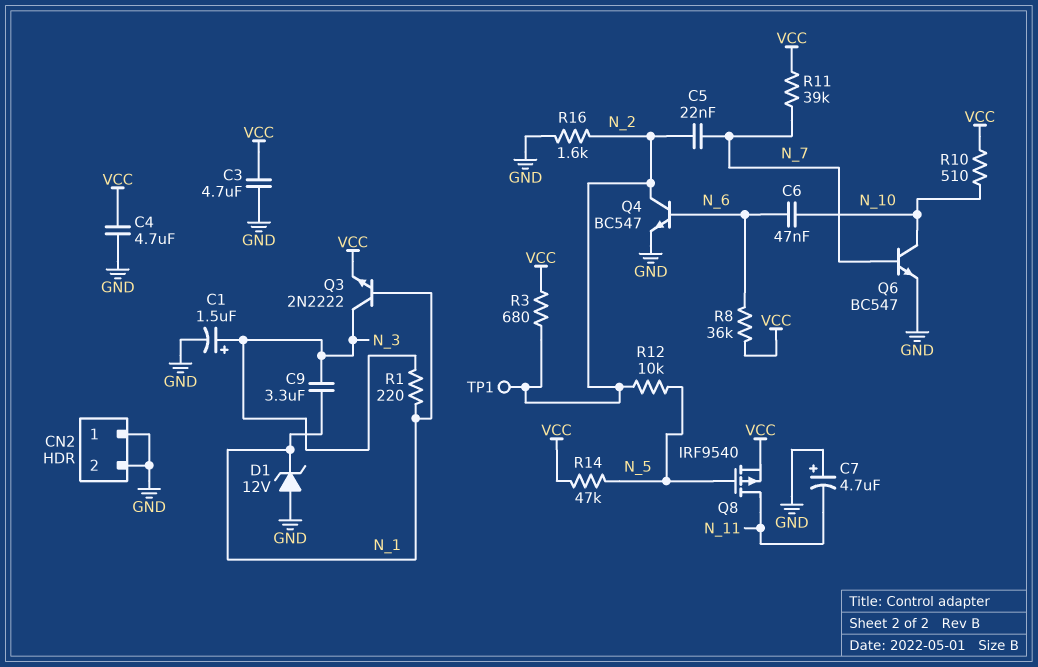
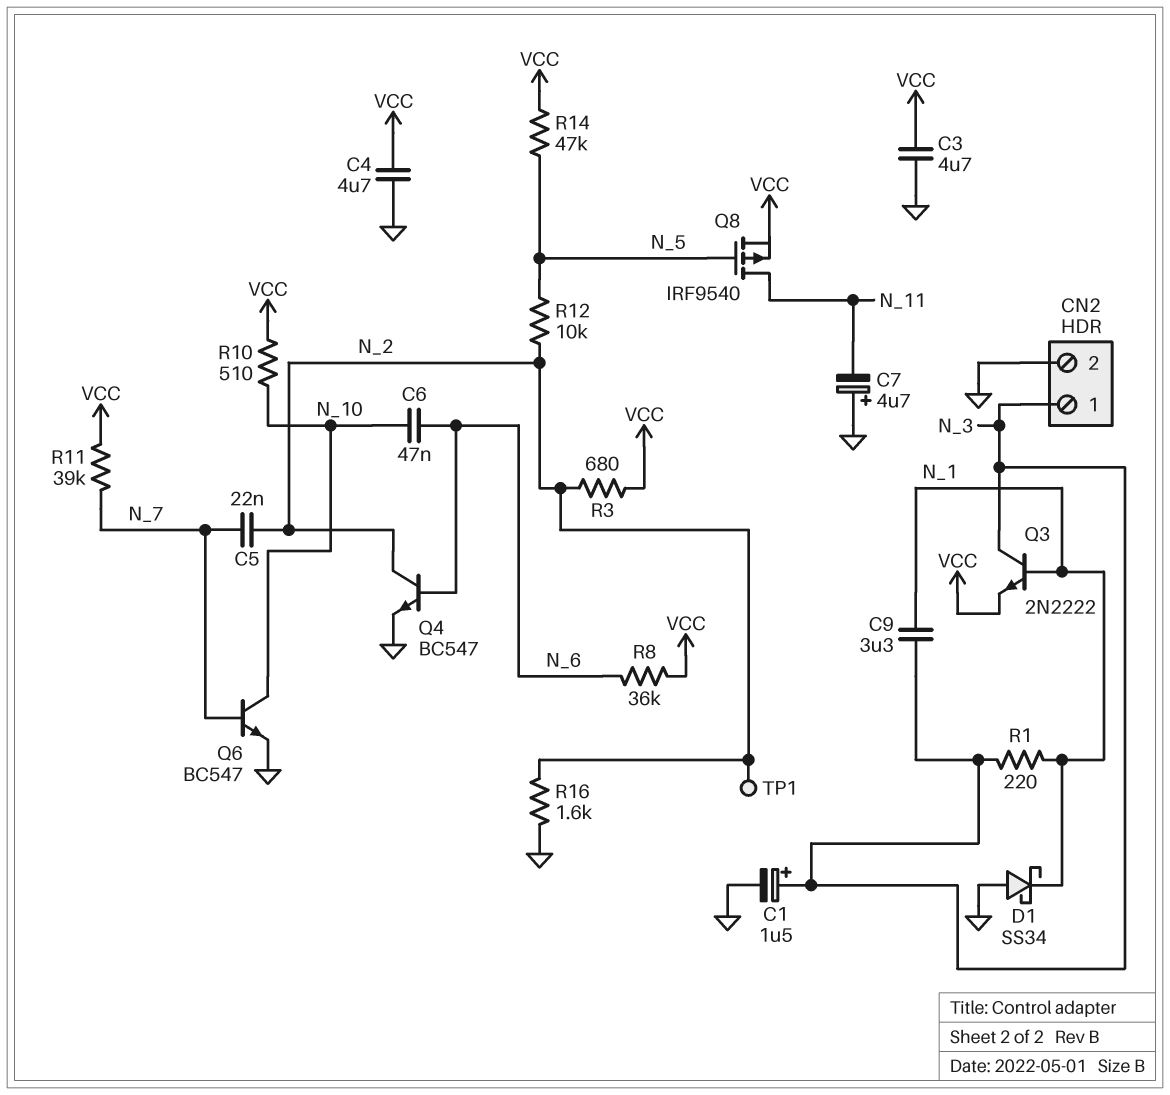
CN2 pin 1: GND -> N_3
D1: zener 12V (A GND, K N_1) -> schottky SS34 (A GND, K N_1)

